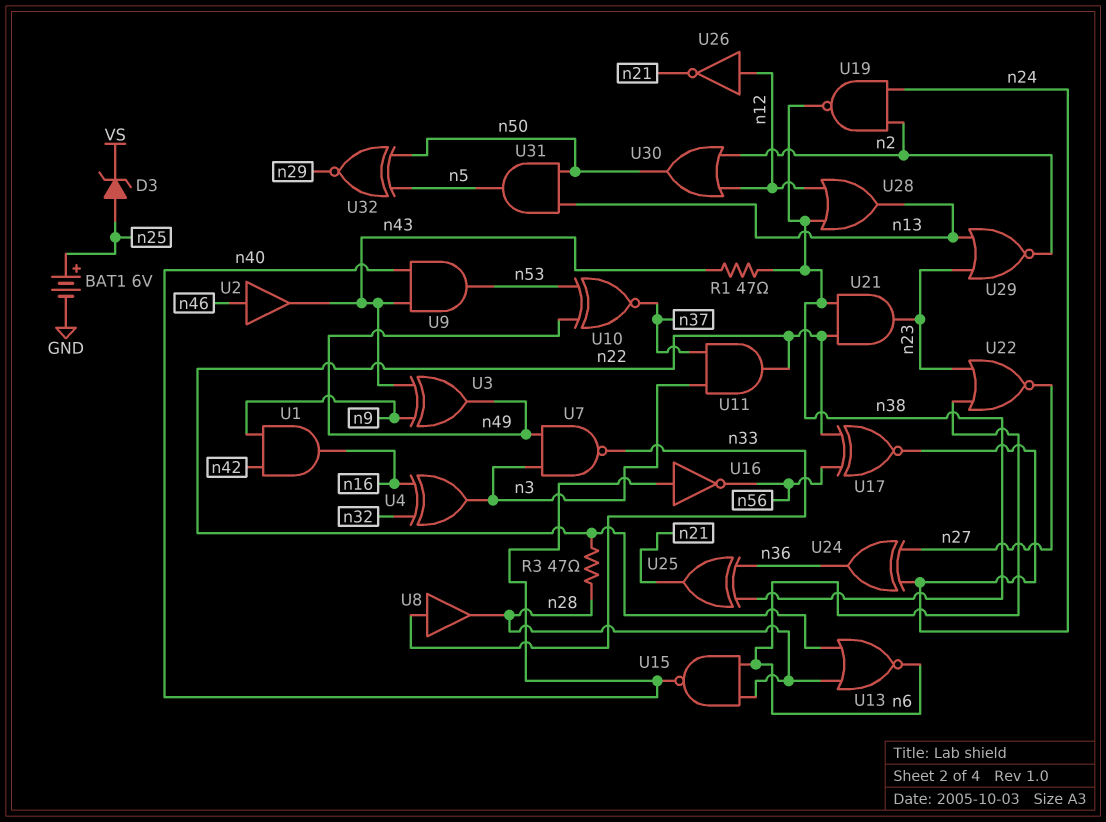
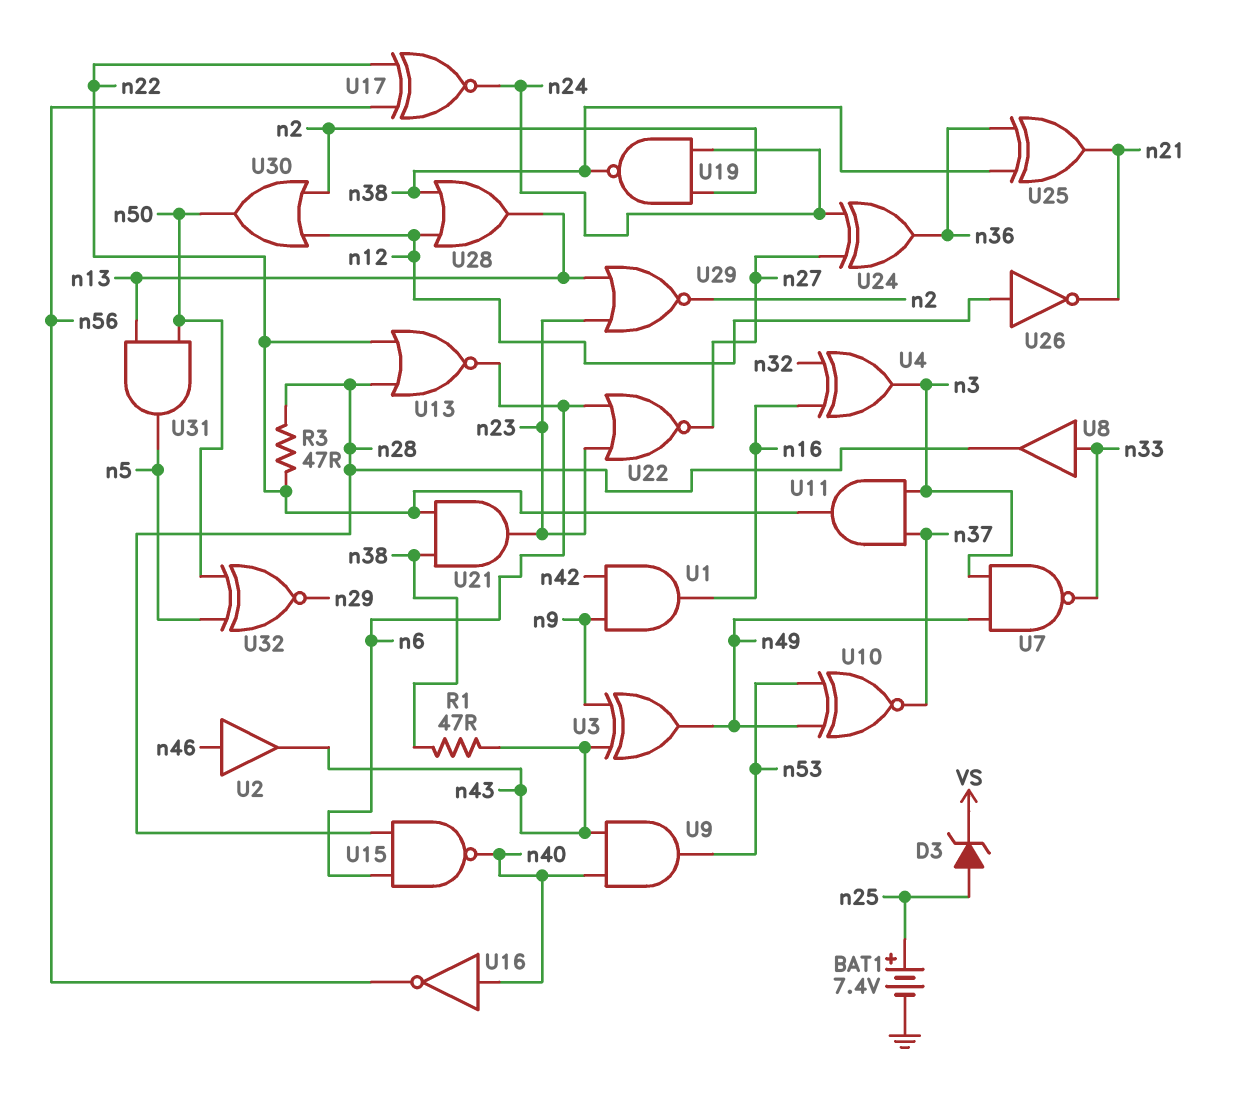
BAT1: 6V (plus n25, minus GND) -> 7.4V (plus n25, minus GND)

